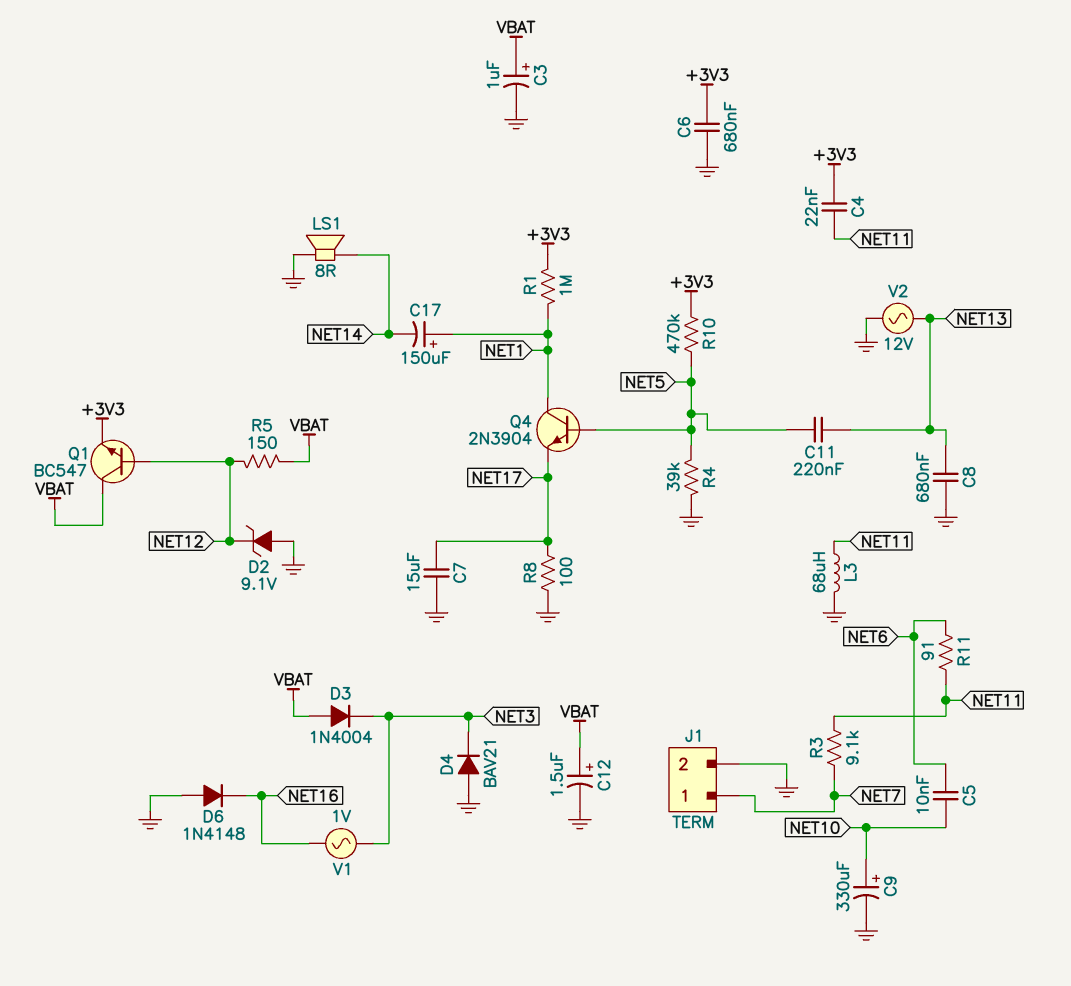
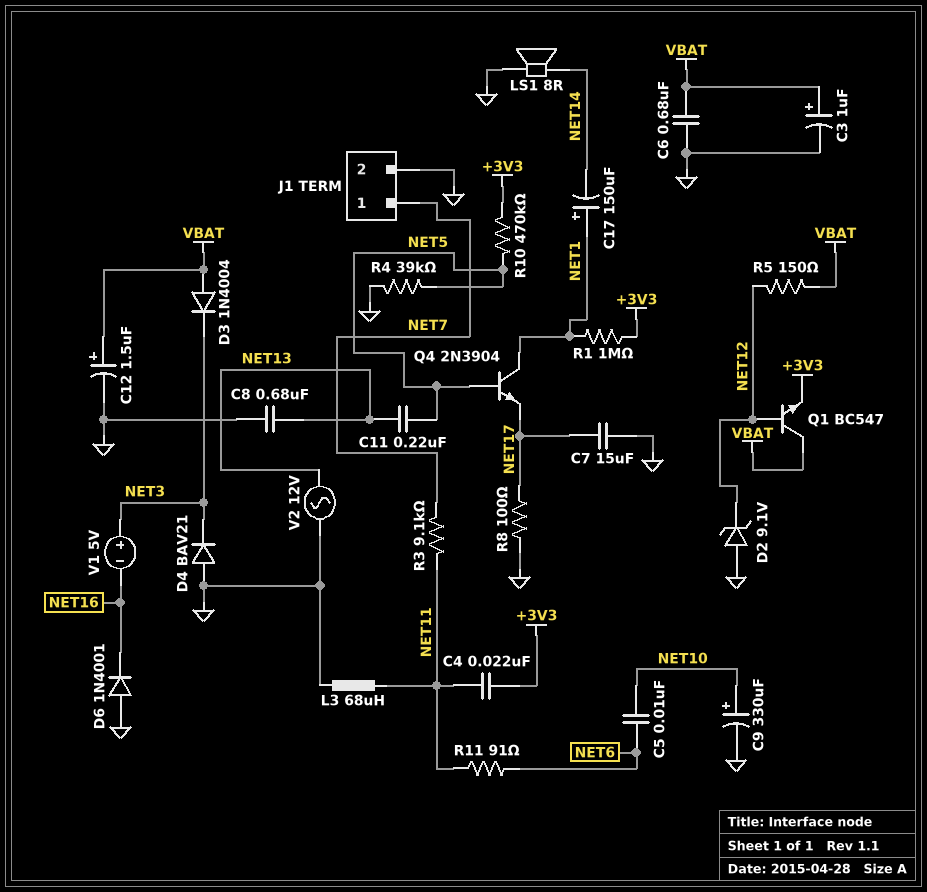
C6: 680nF (+3V3, GND) -> 680nF (GND, VBAT)
D6: diode 1N4148 (A GND, K NET16) -> diode 1N4001 (A GND, K NET16)
V1: AC 1V (NET3, NET16) -> 5V (plus NET3, minus NET16)

